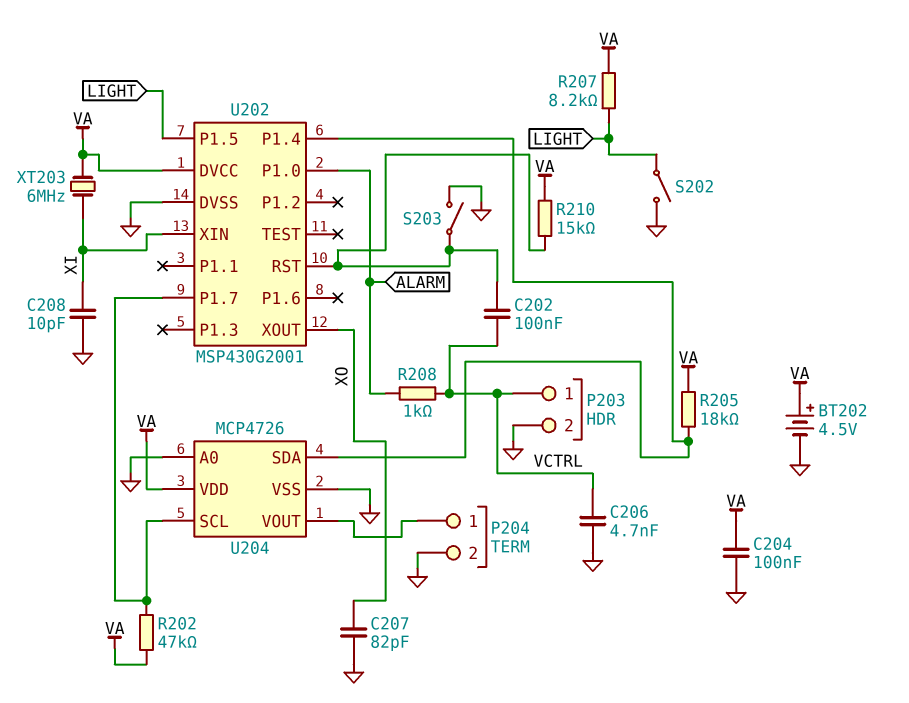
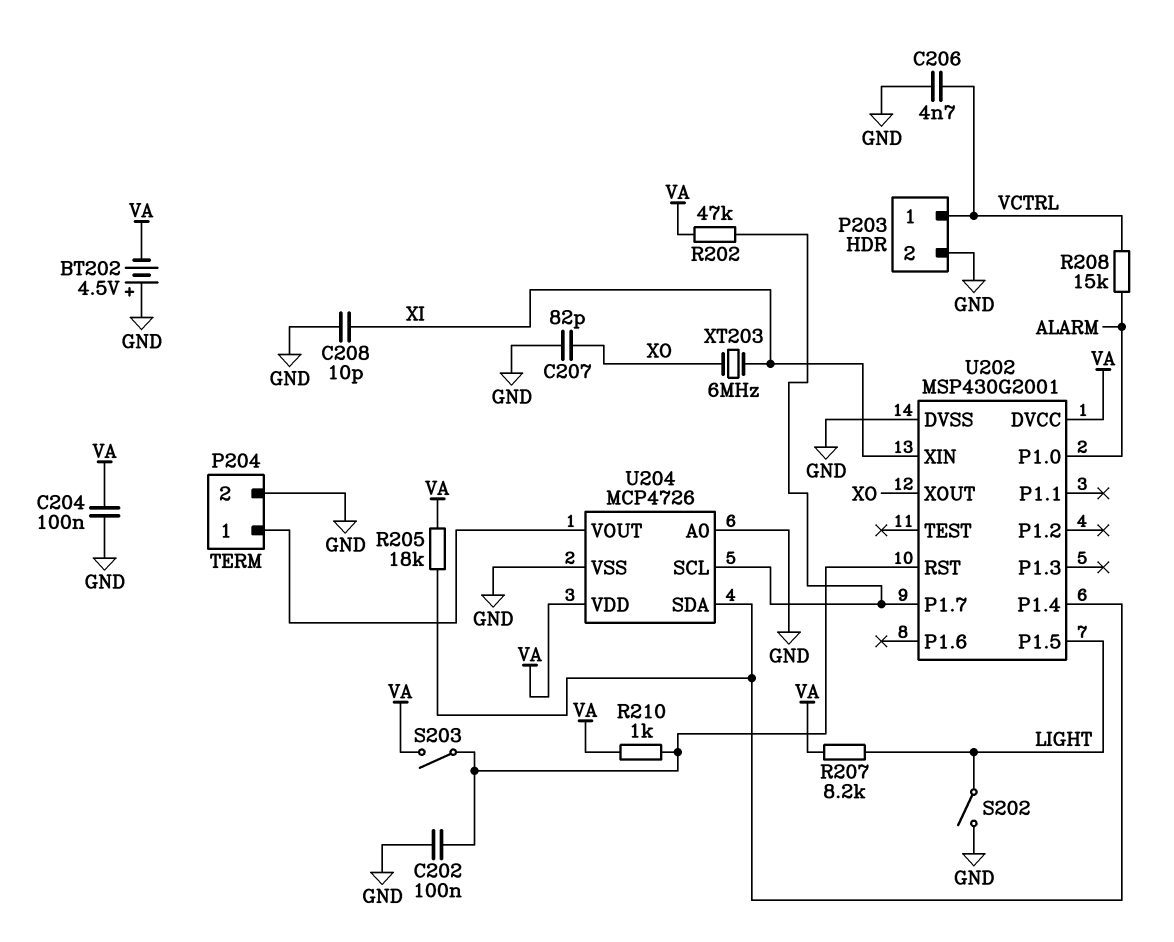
BT202: 4.5V (plus VA, minus GND) -> 4.5V (plus GND, minus VA)
C202: 100nF (U202/RST, VCTRL) -> 100nF (GND, U202/RST)
R208: 1k (ALARM, VCTRL) -> 15k (ALARM, VCTRL)
R210: 15k (U202/RST, VA) -> 1k (U202/RST, VA)
S203: switch (GND, U202/RST) -> switch (U202/RST, VA)
XT203: 6MHz (VA, XI) -> 6MHz (XI, XO)

